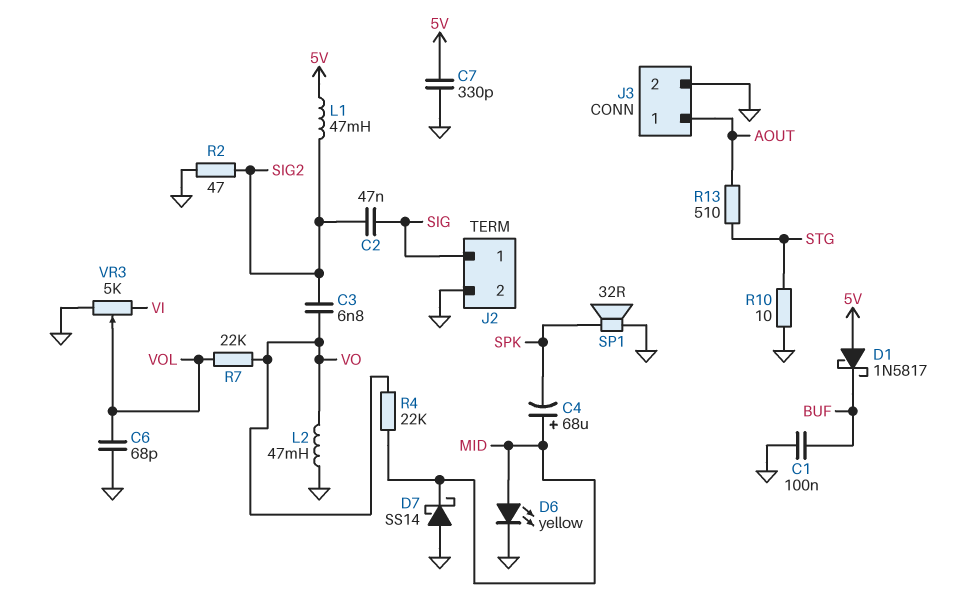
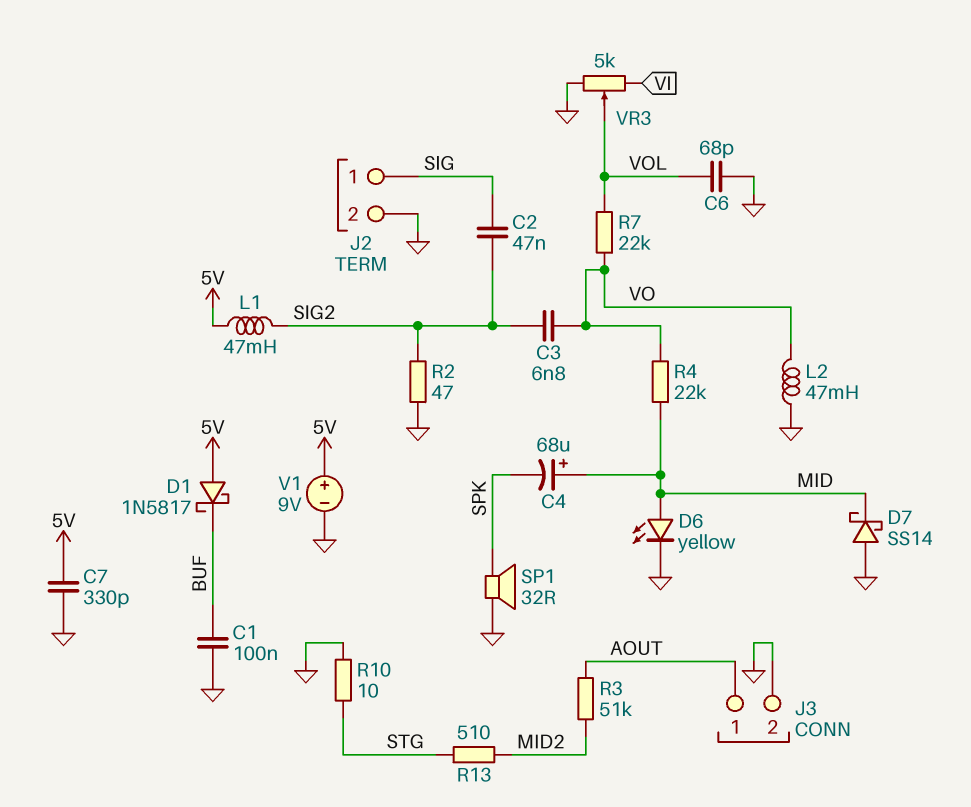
R3: none -> 51k (AOUT, MID2)
R13: 510 (AOUT, STG) -> 510 (MID2, STG)
V1: none -> 9V (plus 5V, minus GND)

